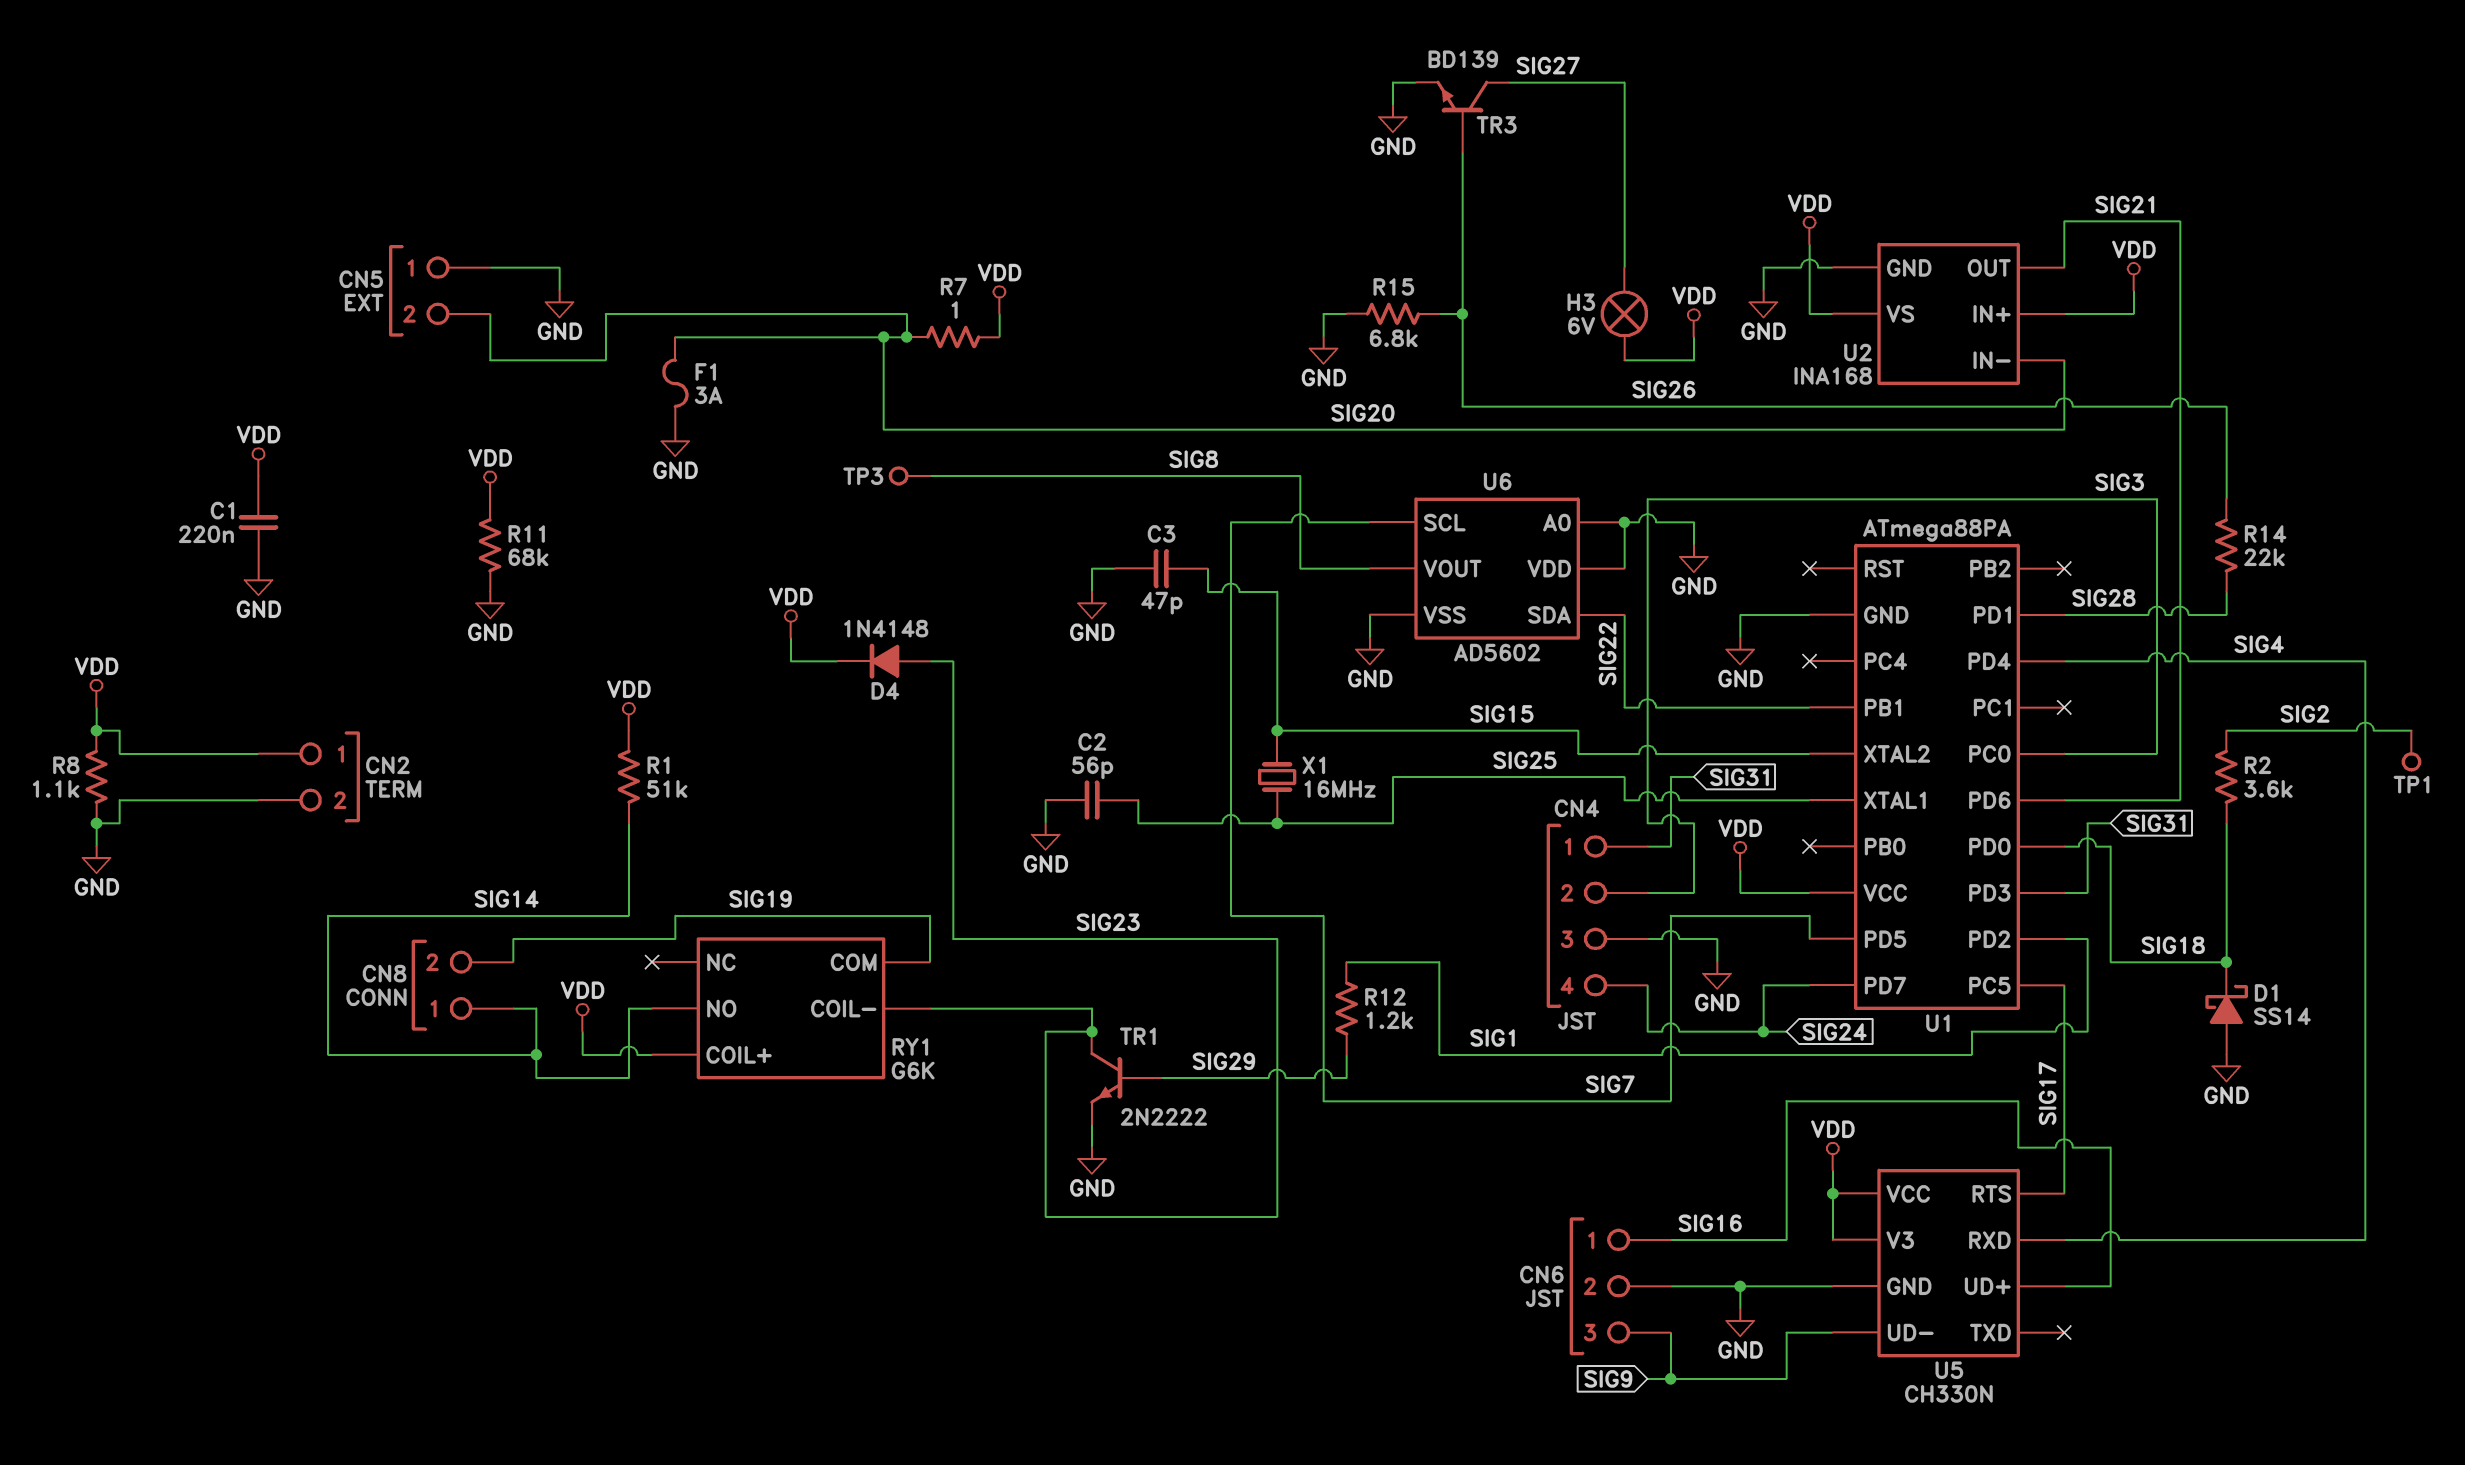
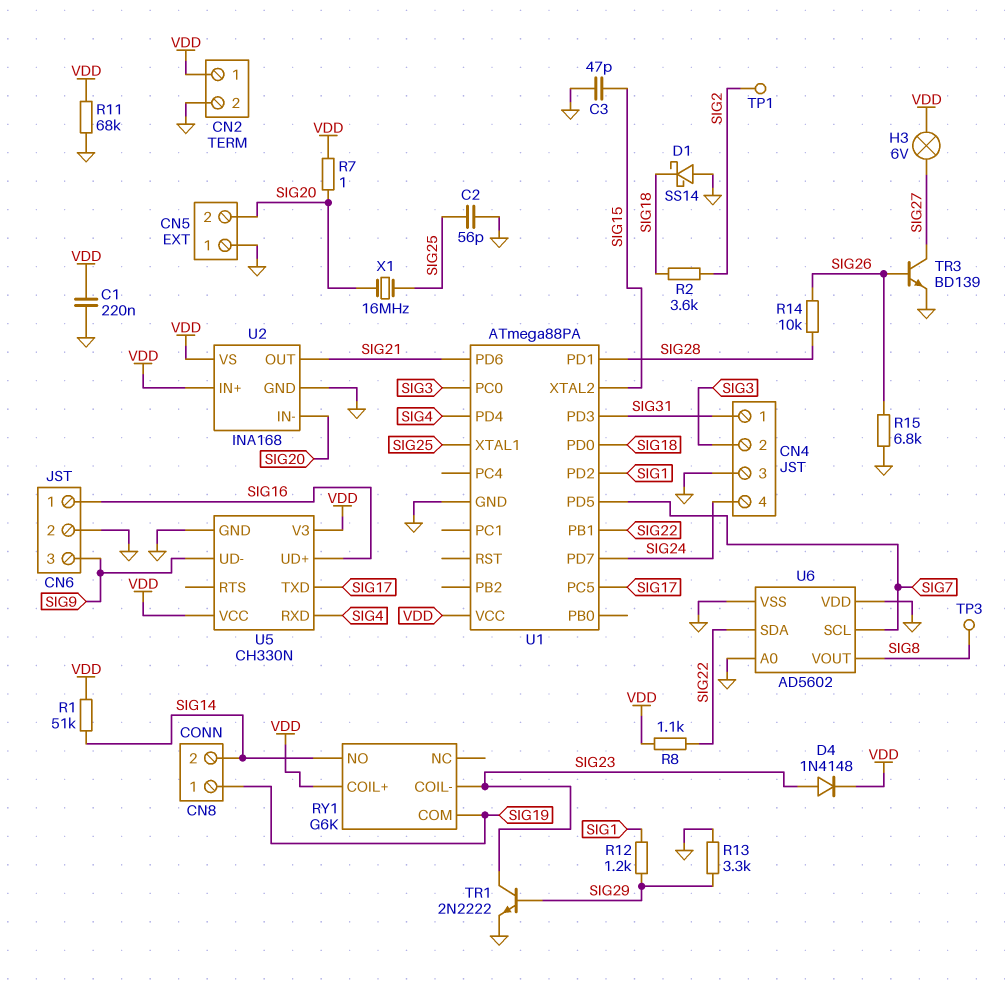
CN8 pin 1: SIG14 -> SIG19
CN8 pin 2: SIG19 -> SIG14
F1: 3A (GND, SIG20) -> none
R8: 1.1k (GND, VDD) -> 1.1k (SIG22, VDD)
R13: none -> 3.3k (GND, SIG29)
R14: 22k (SIG26, SIG28) -> 10k (SIG26, SIG28)
U5 pin RTS: SIG17 -> none
U5 pin TXD: none -> SIG17
X1: 16MHz (SIG15, SIG25) -> 16MHz (SIG20, SIG25)

